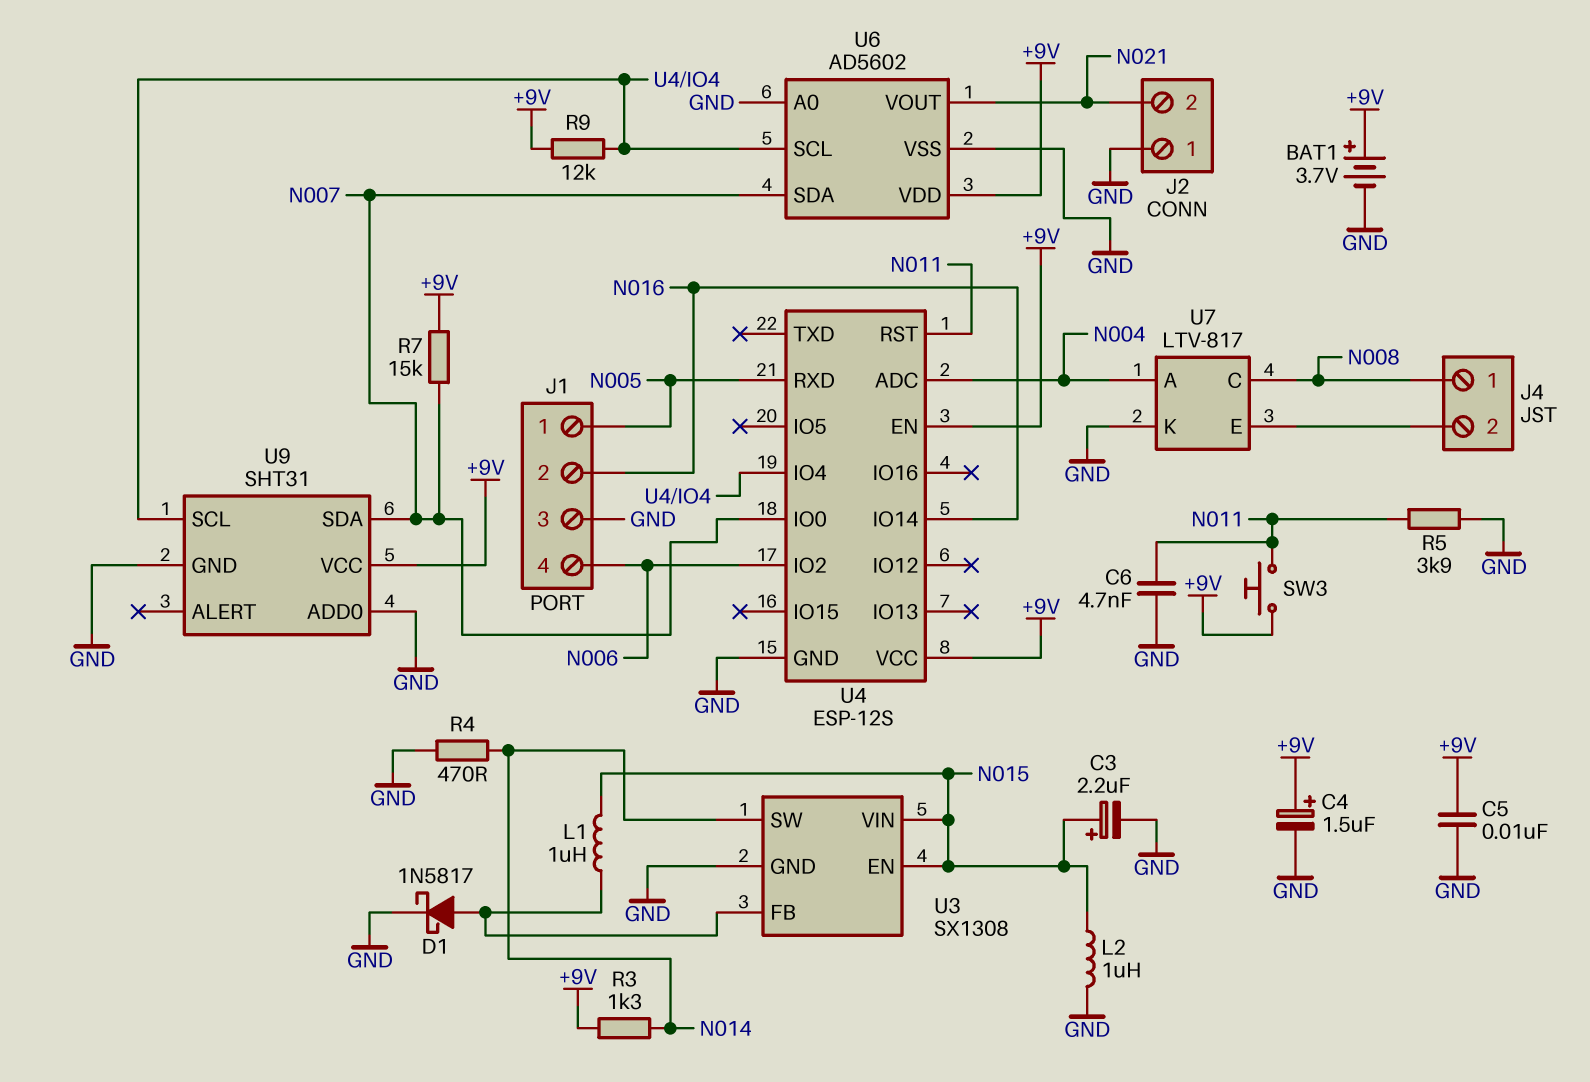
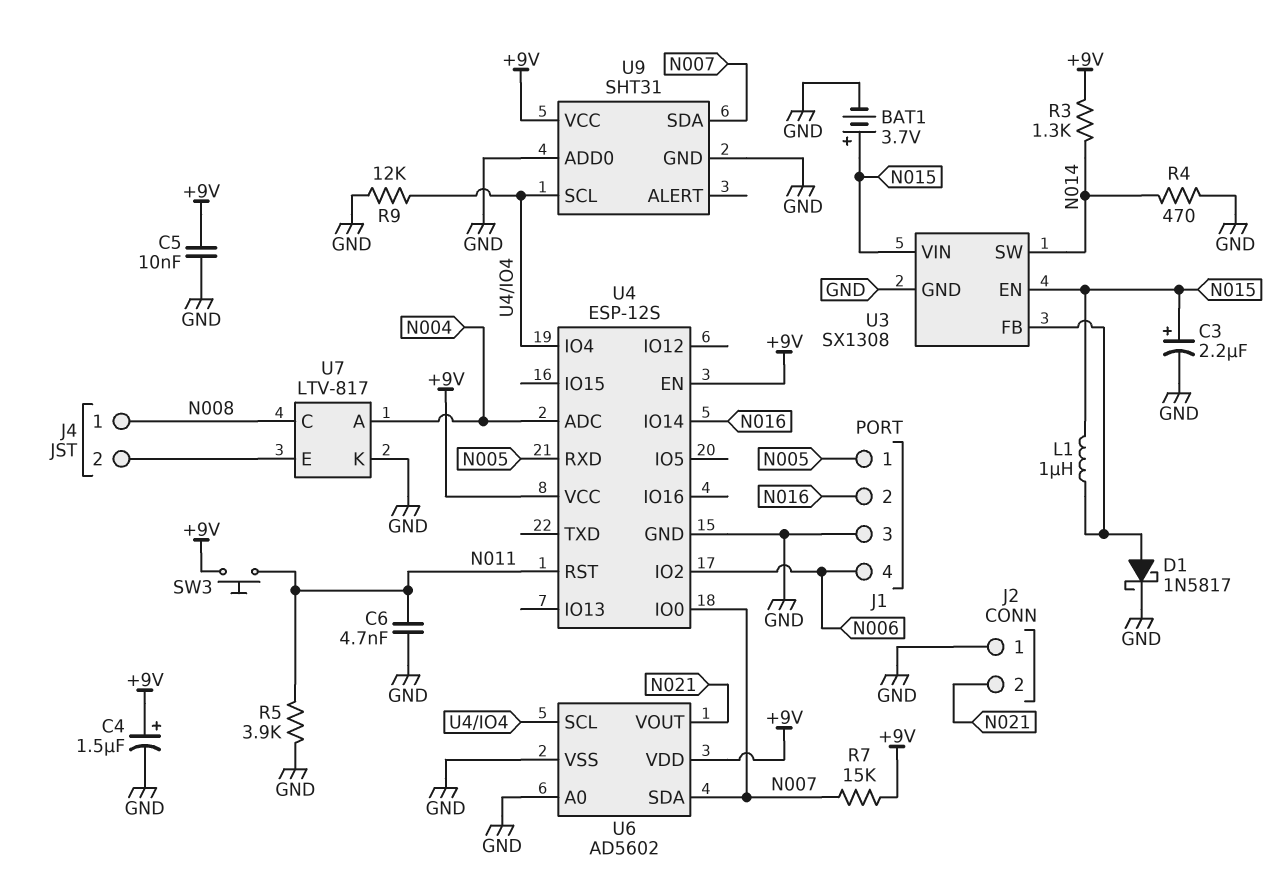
BAT1: 3.7V (plus +9V, minus GND) -> 3.7V (plus N015, minus GND)
L2: 1uH (GND, N015) -> none
R9: 12k (+9V, U4/IO4) -> 12k (GND, U4/IO4)

